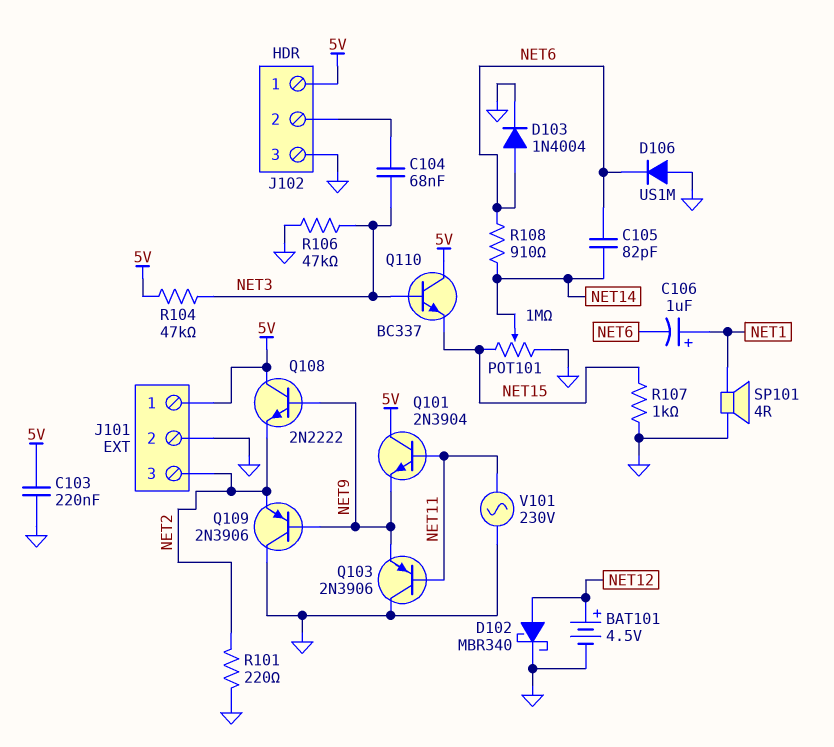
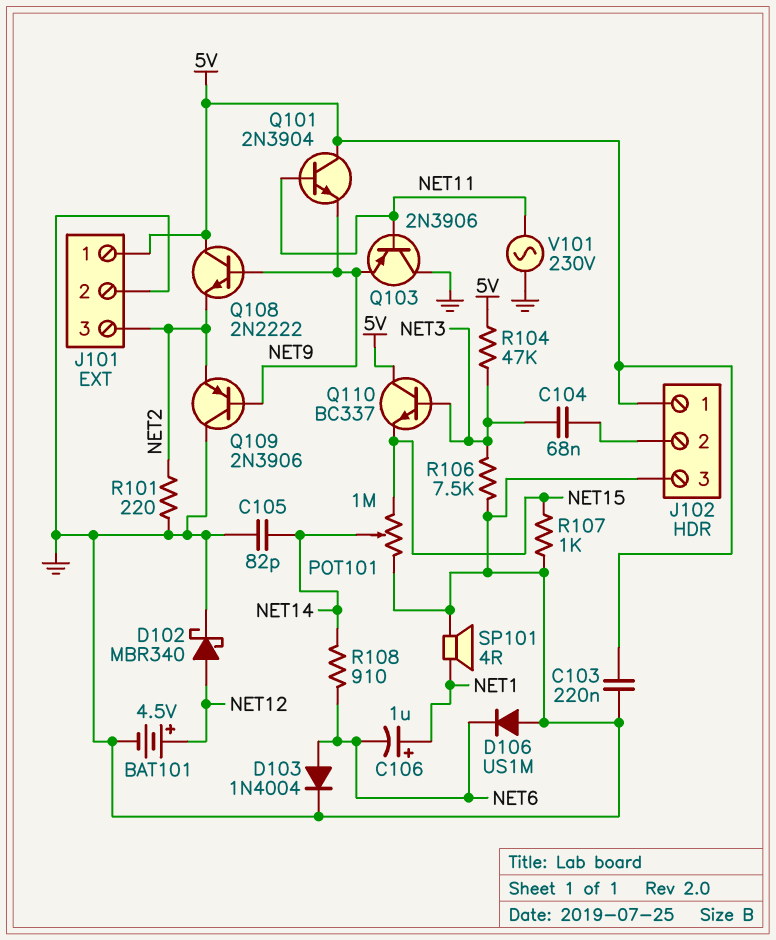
C105: 82pF (NET6, NET14) -> 82pF (GND, NET14)
R106: 47k (GND, NET3) -> 7.5k (GND, NET3)

